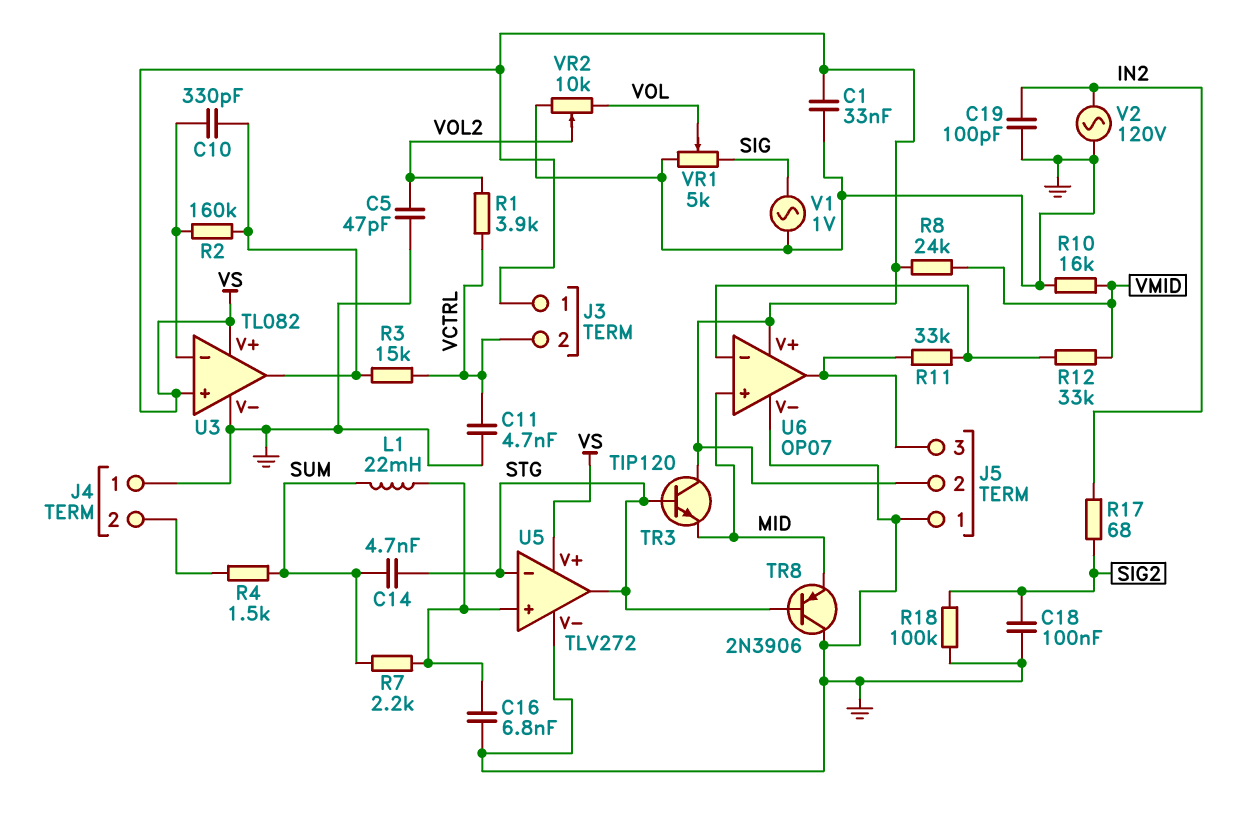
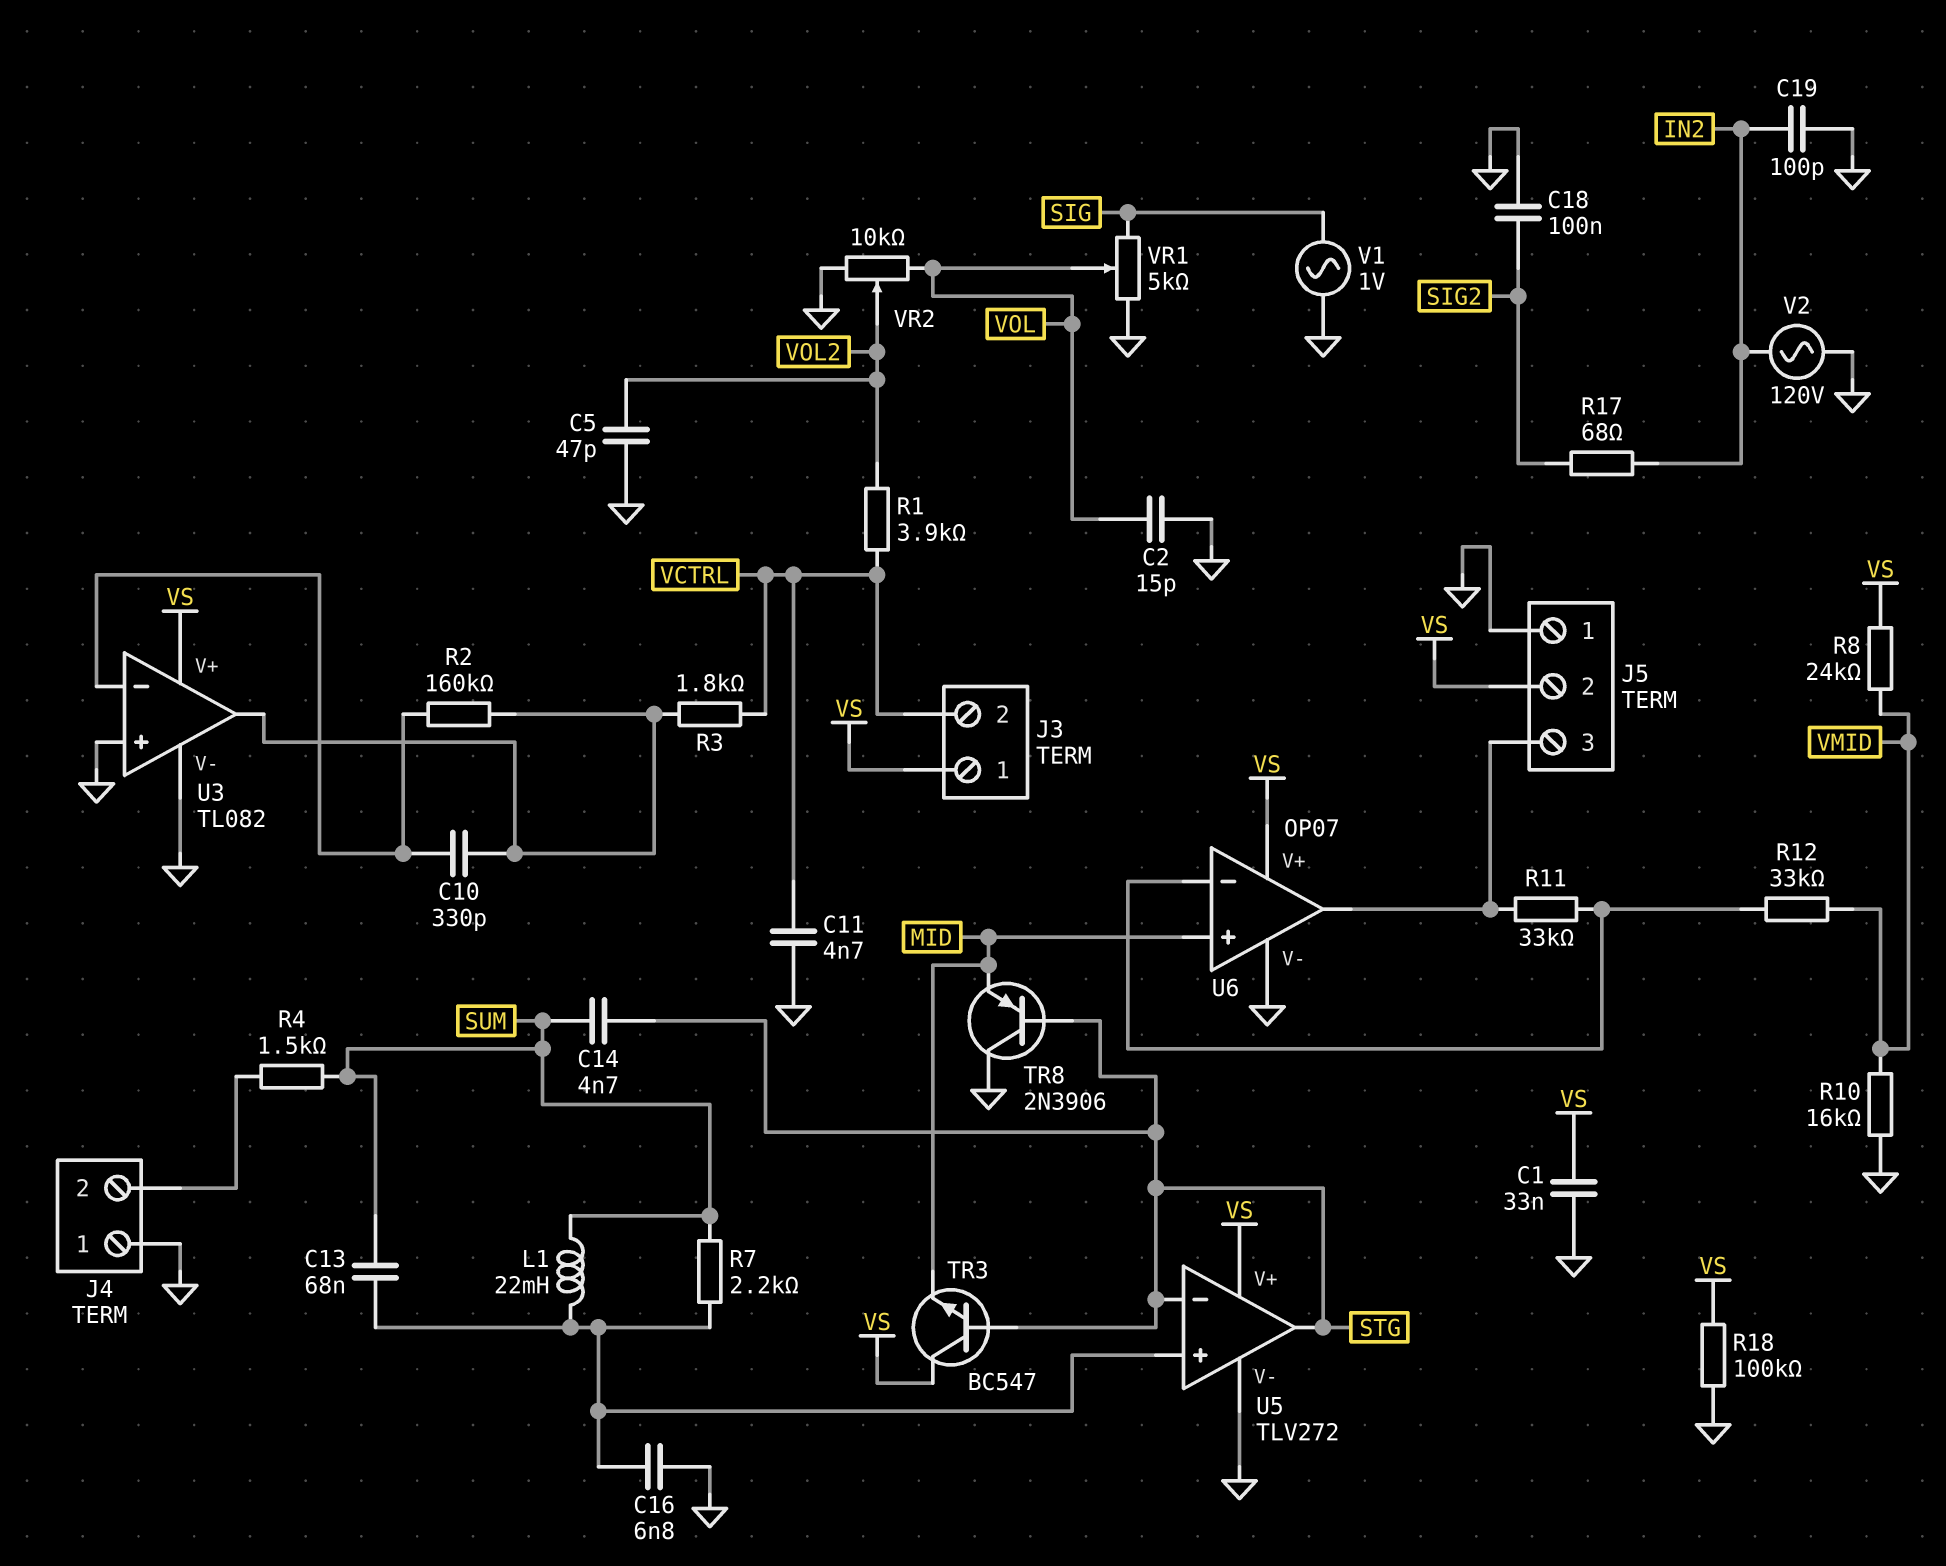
C2: none -> 15pF (GND, VOL)
C13: none -> 68nF (SUM, U5/in+)
R3: 15k (U3/out, VCTRL) -> 1.8k (U3/out, VCTRL)
R18: 100k (GND, SIG2) -> 100k (GND, VS)
TR3: NPN TIP120 (B STG, C VS, E MID) -> NPN BC547 (B STG, C VS, E MID)
U3 pin in+: VS -> GND

